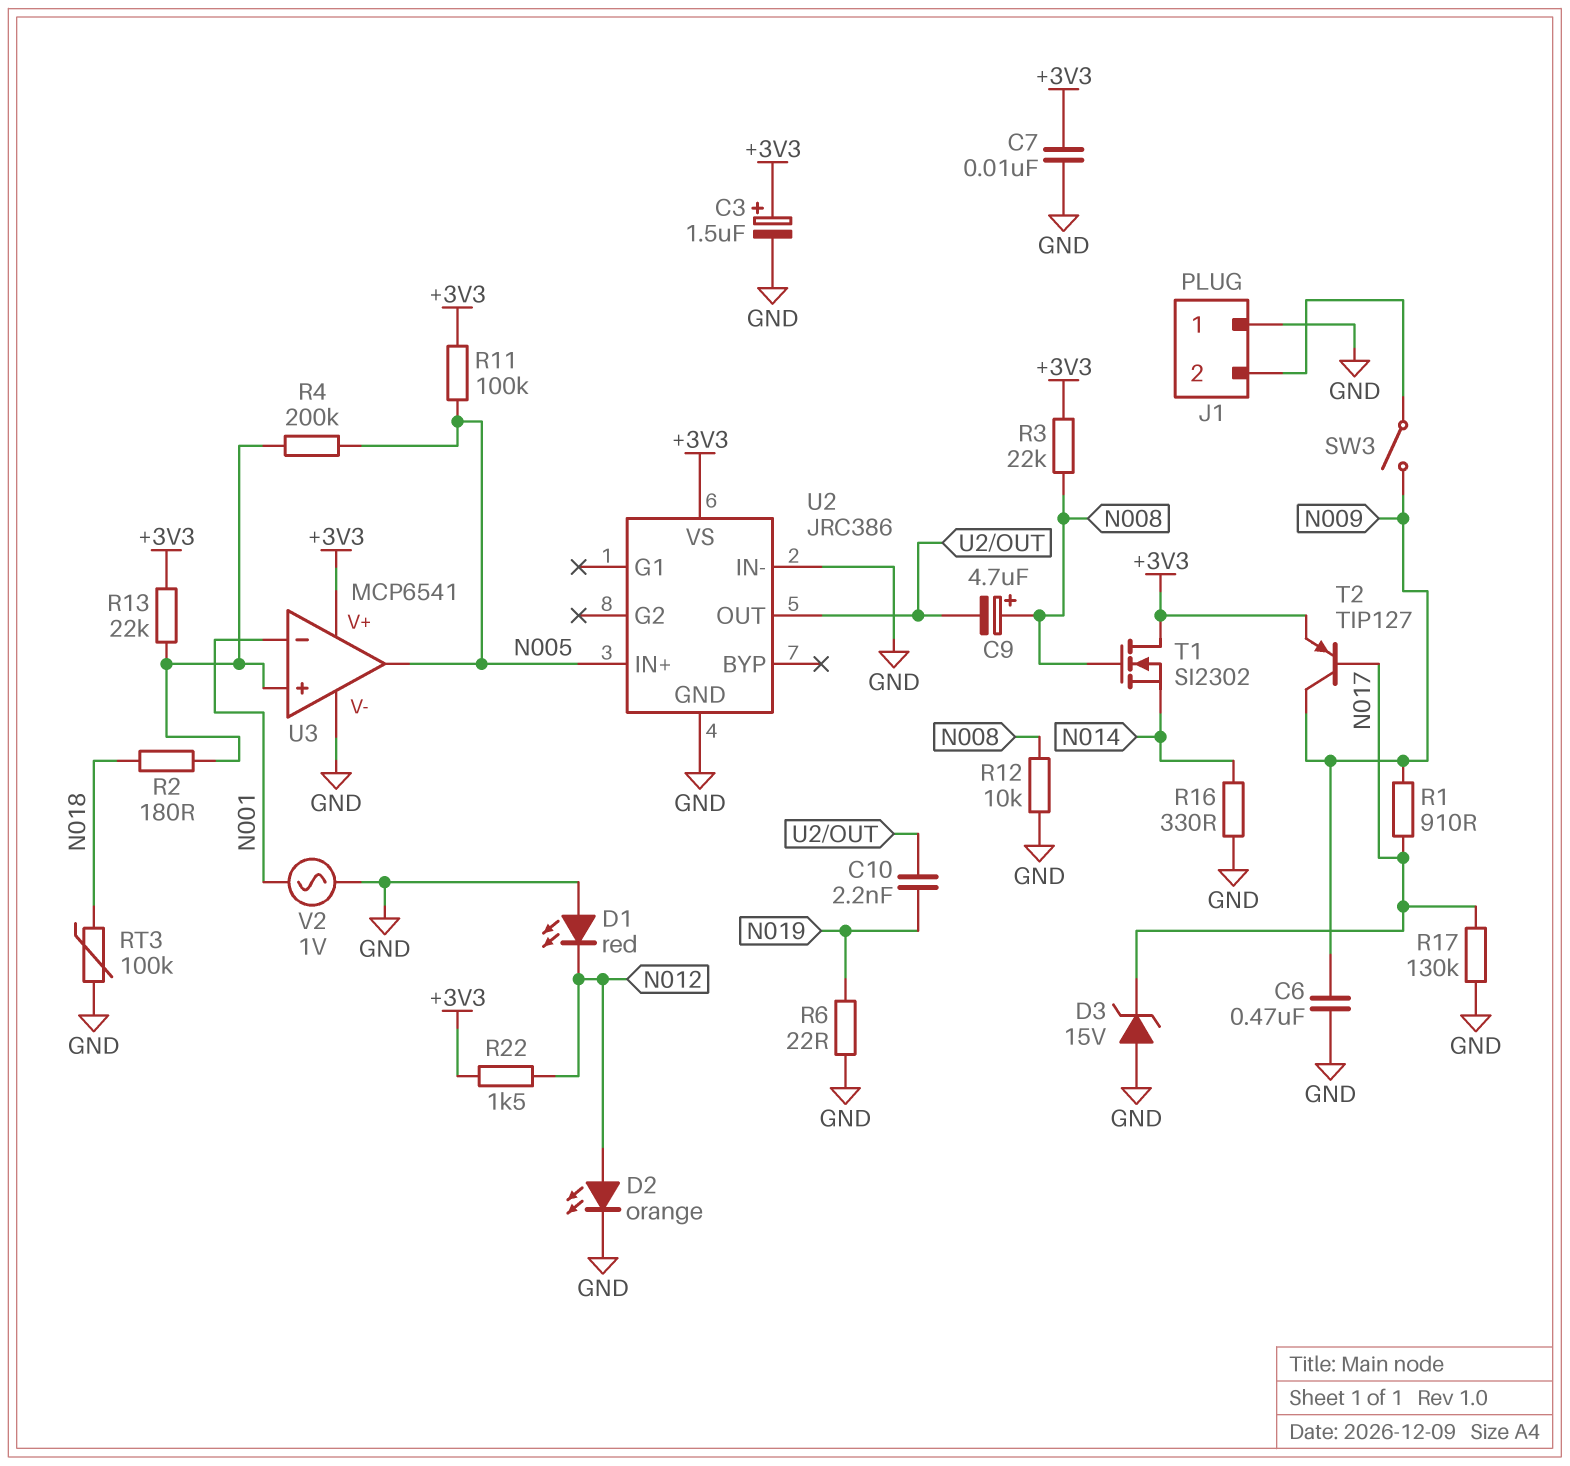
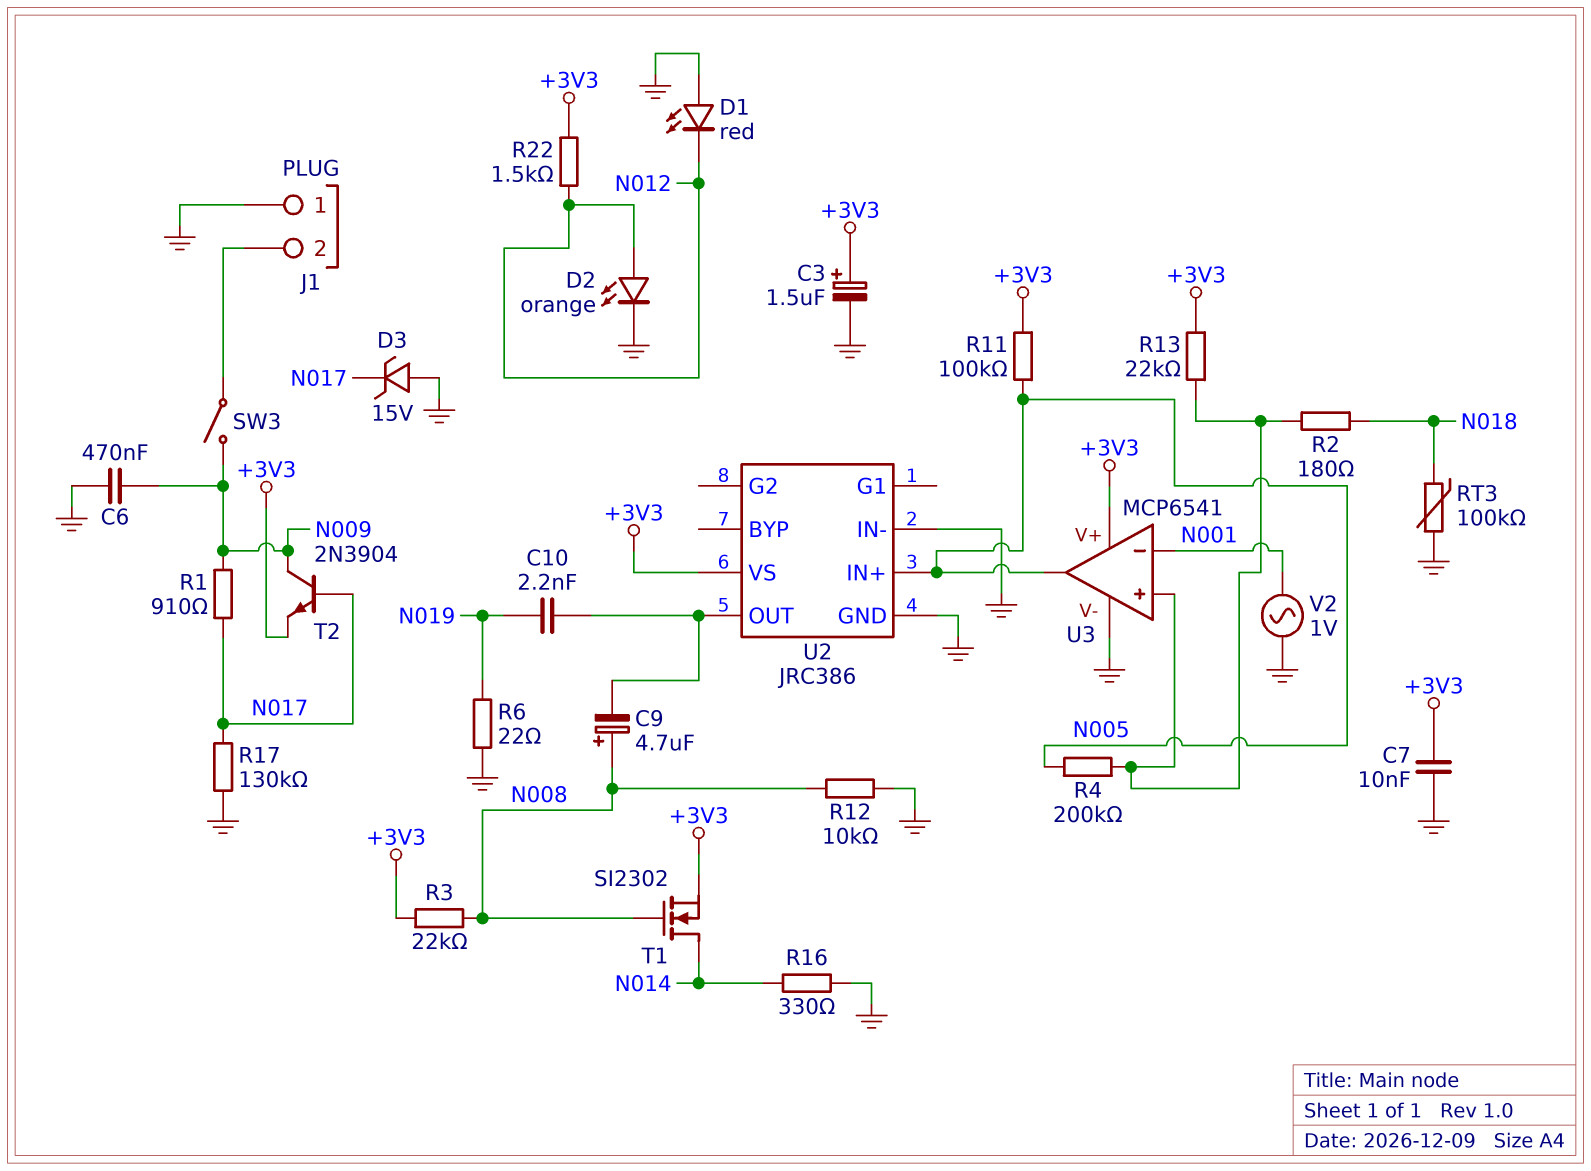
T1: NMOS SI2302 (G N008, D +3V3, S N014) -> NMOS SI2302 (G N008, D N014, S +3V3)
T2: PNP TIP127 (B N017, C N009, E +3V3) -> NPN 2N3904 (B N017, C N009, E +3V3)

